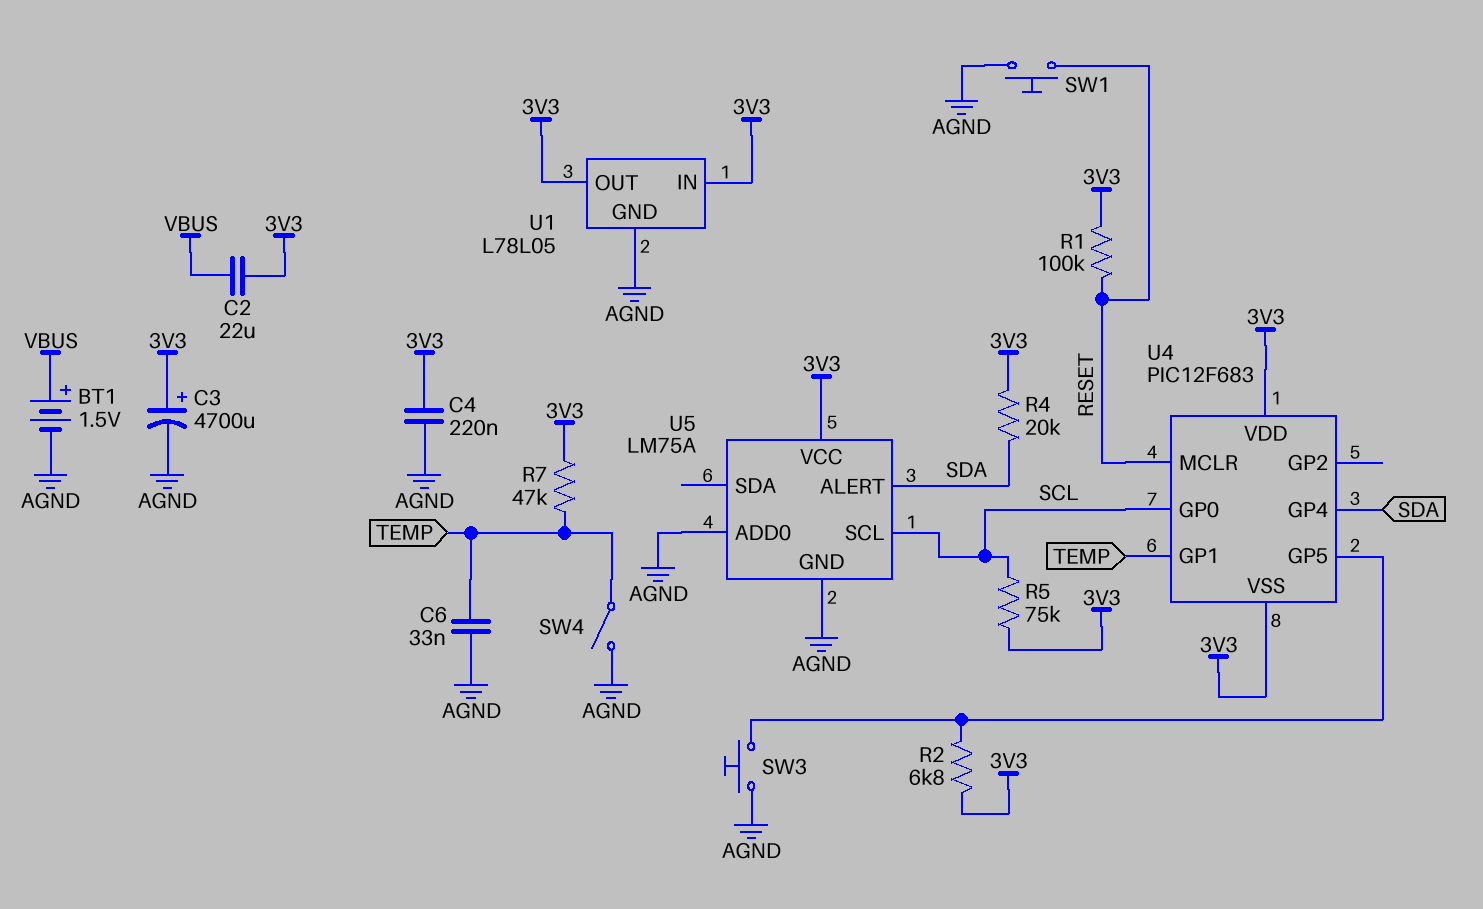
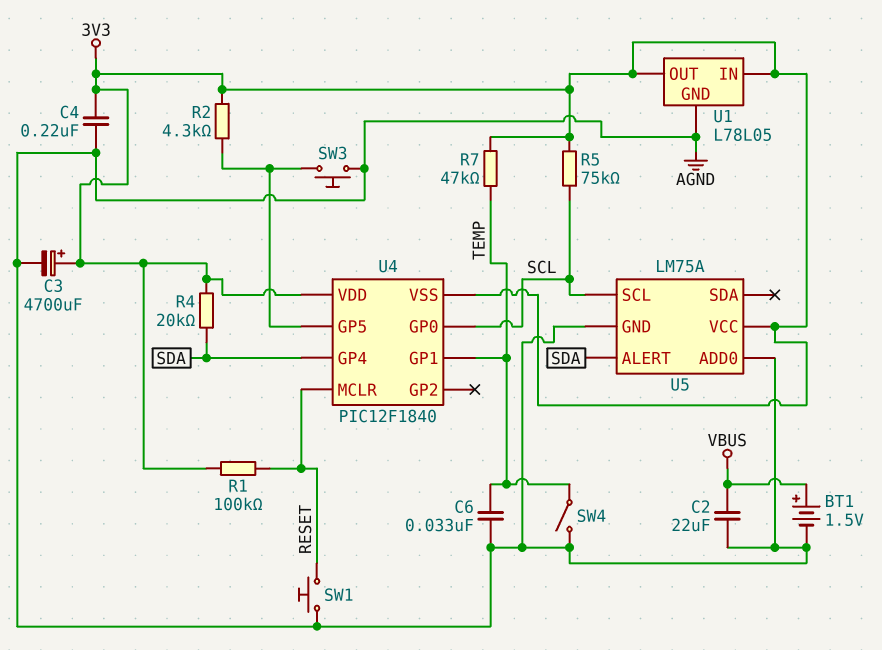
C2: 22uF (3V3, VBUS) -> 22uF (AGND, VBUS)
R2: 6.8k (3V3, U4/GP5) -> 4.3k (3V3, U4/GP5)
U4: PIC12F683 -> PIC12F1840

